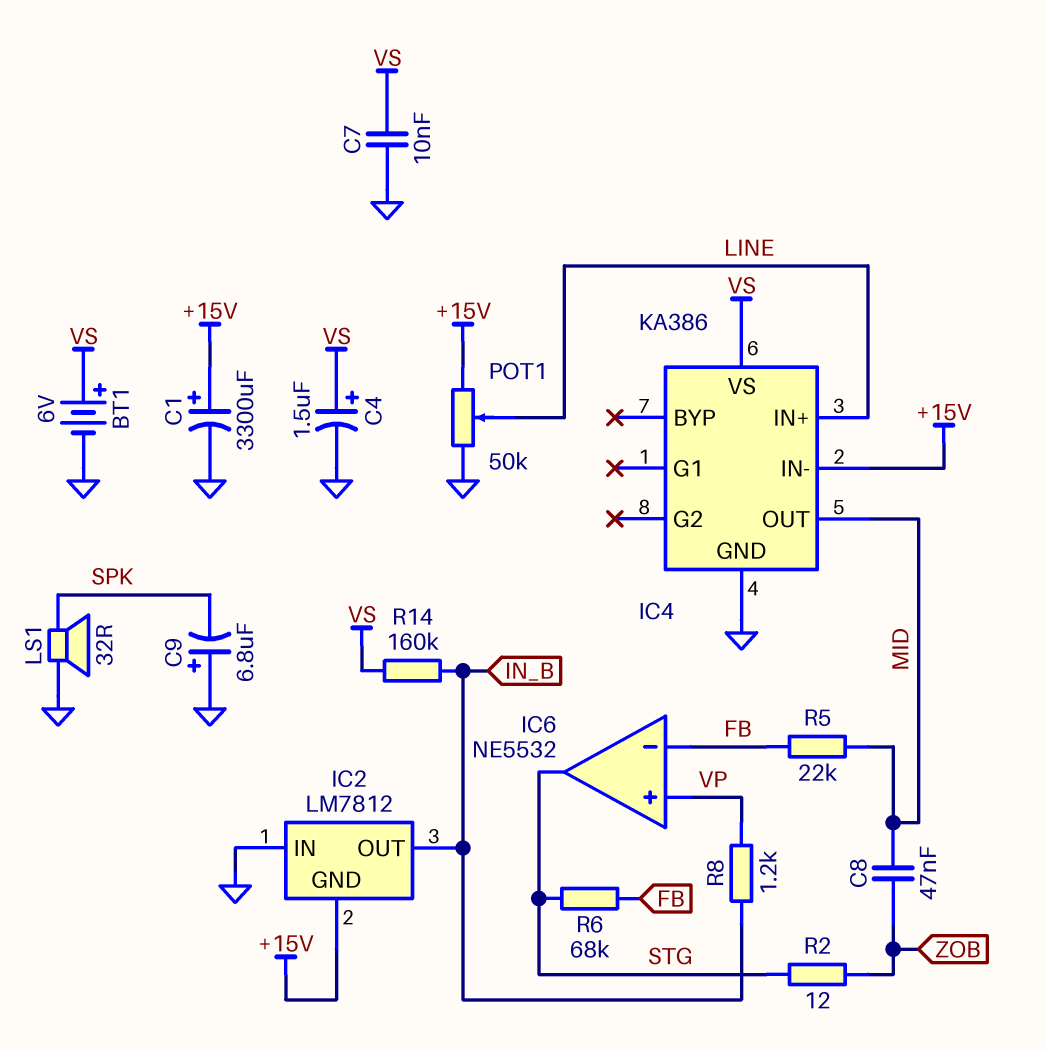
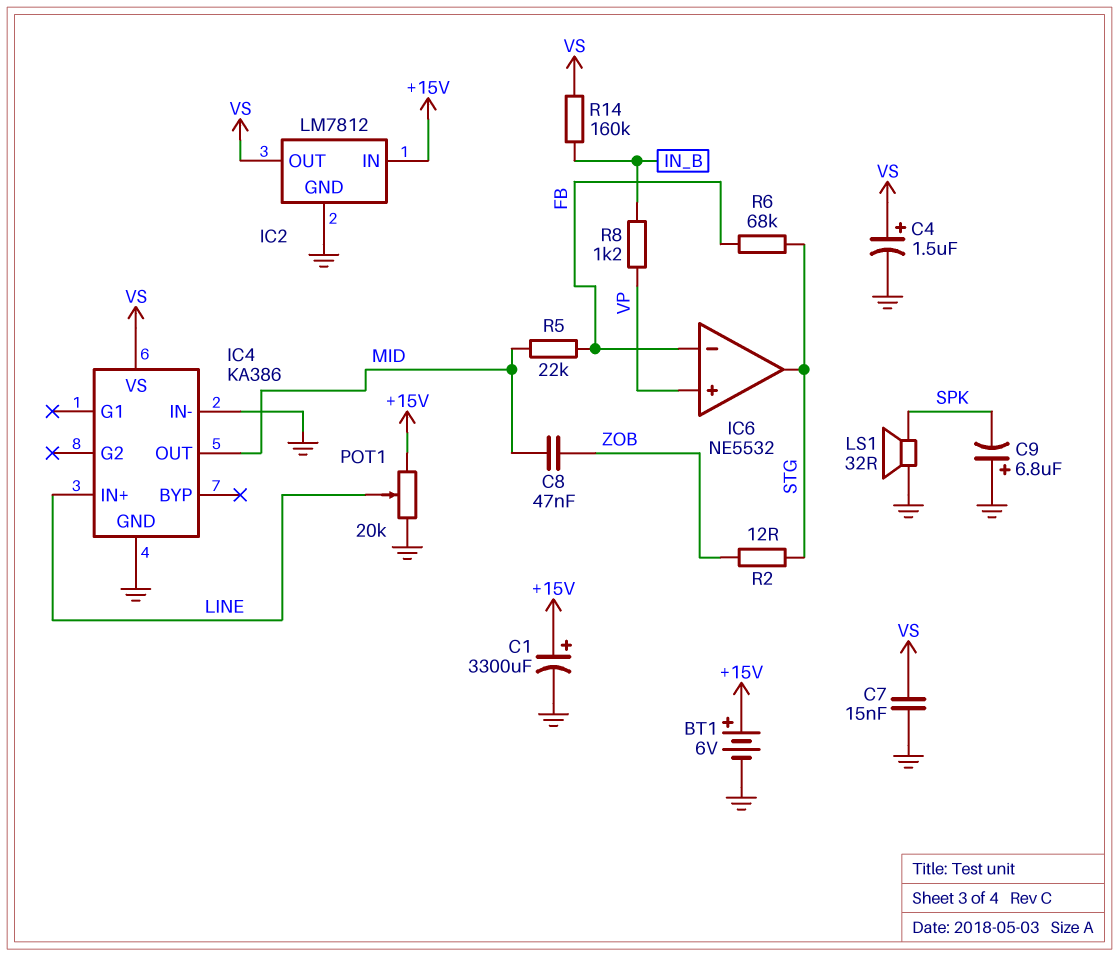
BT1: 6V (plus VS, minus GND) -> 6V (plus +15V, minus GND)
C7: 10nF (GND, VS) -> 15nF (GND, VS)
IC2 pin GND: +15V -> GND
IC2 pin IN: GND -> +15V
IC2 pin OUT: IN_B -> VS
IC4 pin IN-: +15V -> GND
POT1: 50k (+15V, GND, wiper LINE) -> 20k (+15V, GND, wiper LINE)

